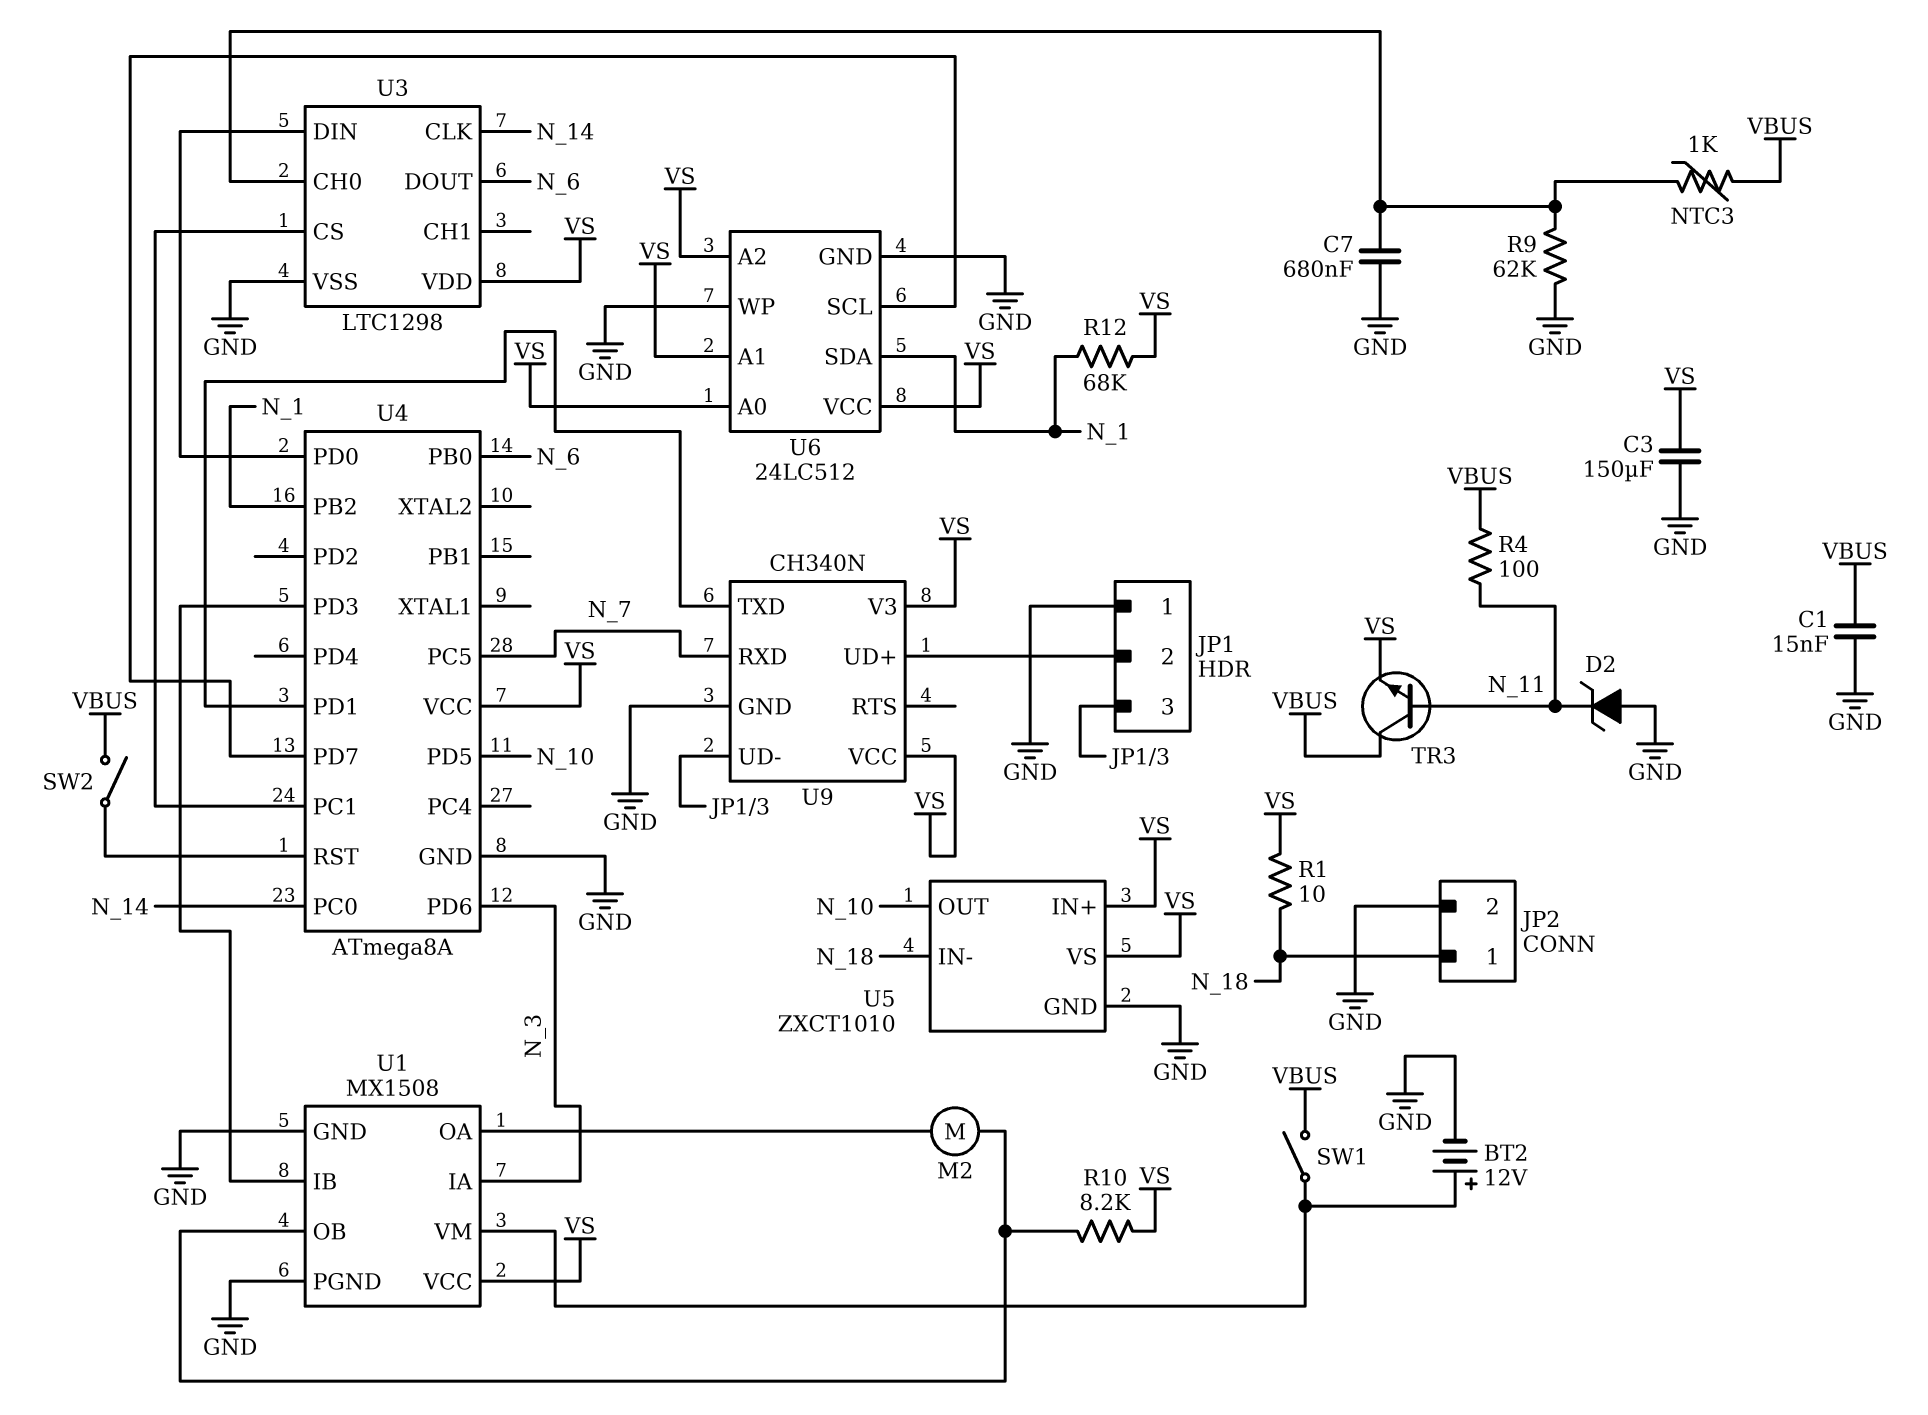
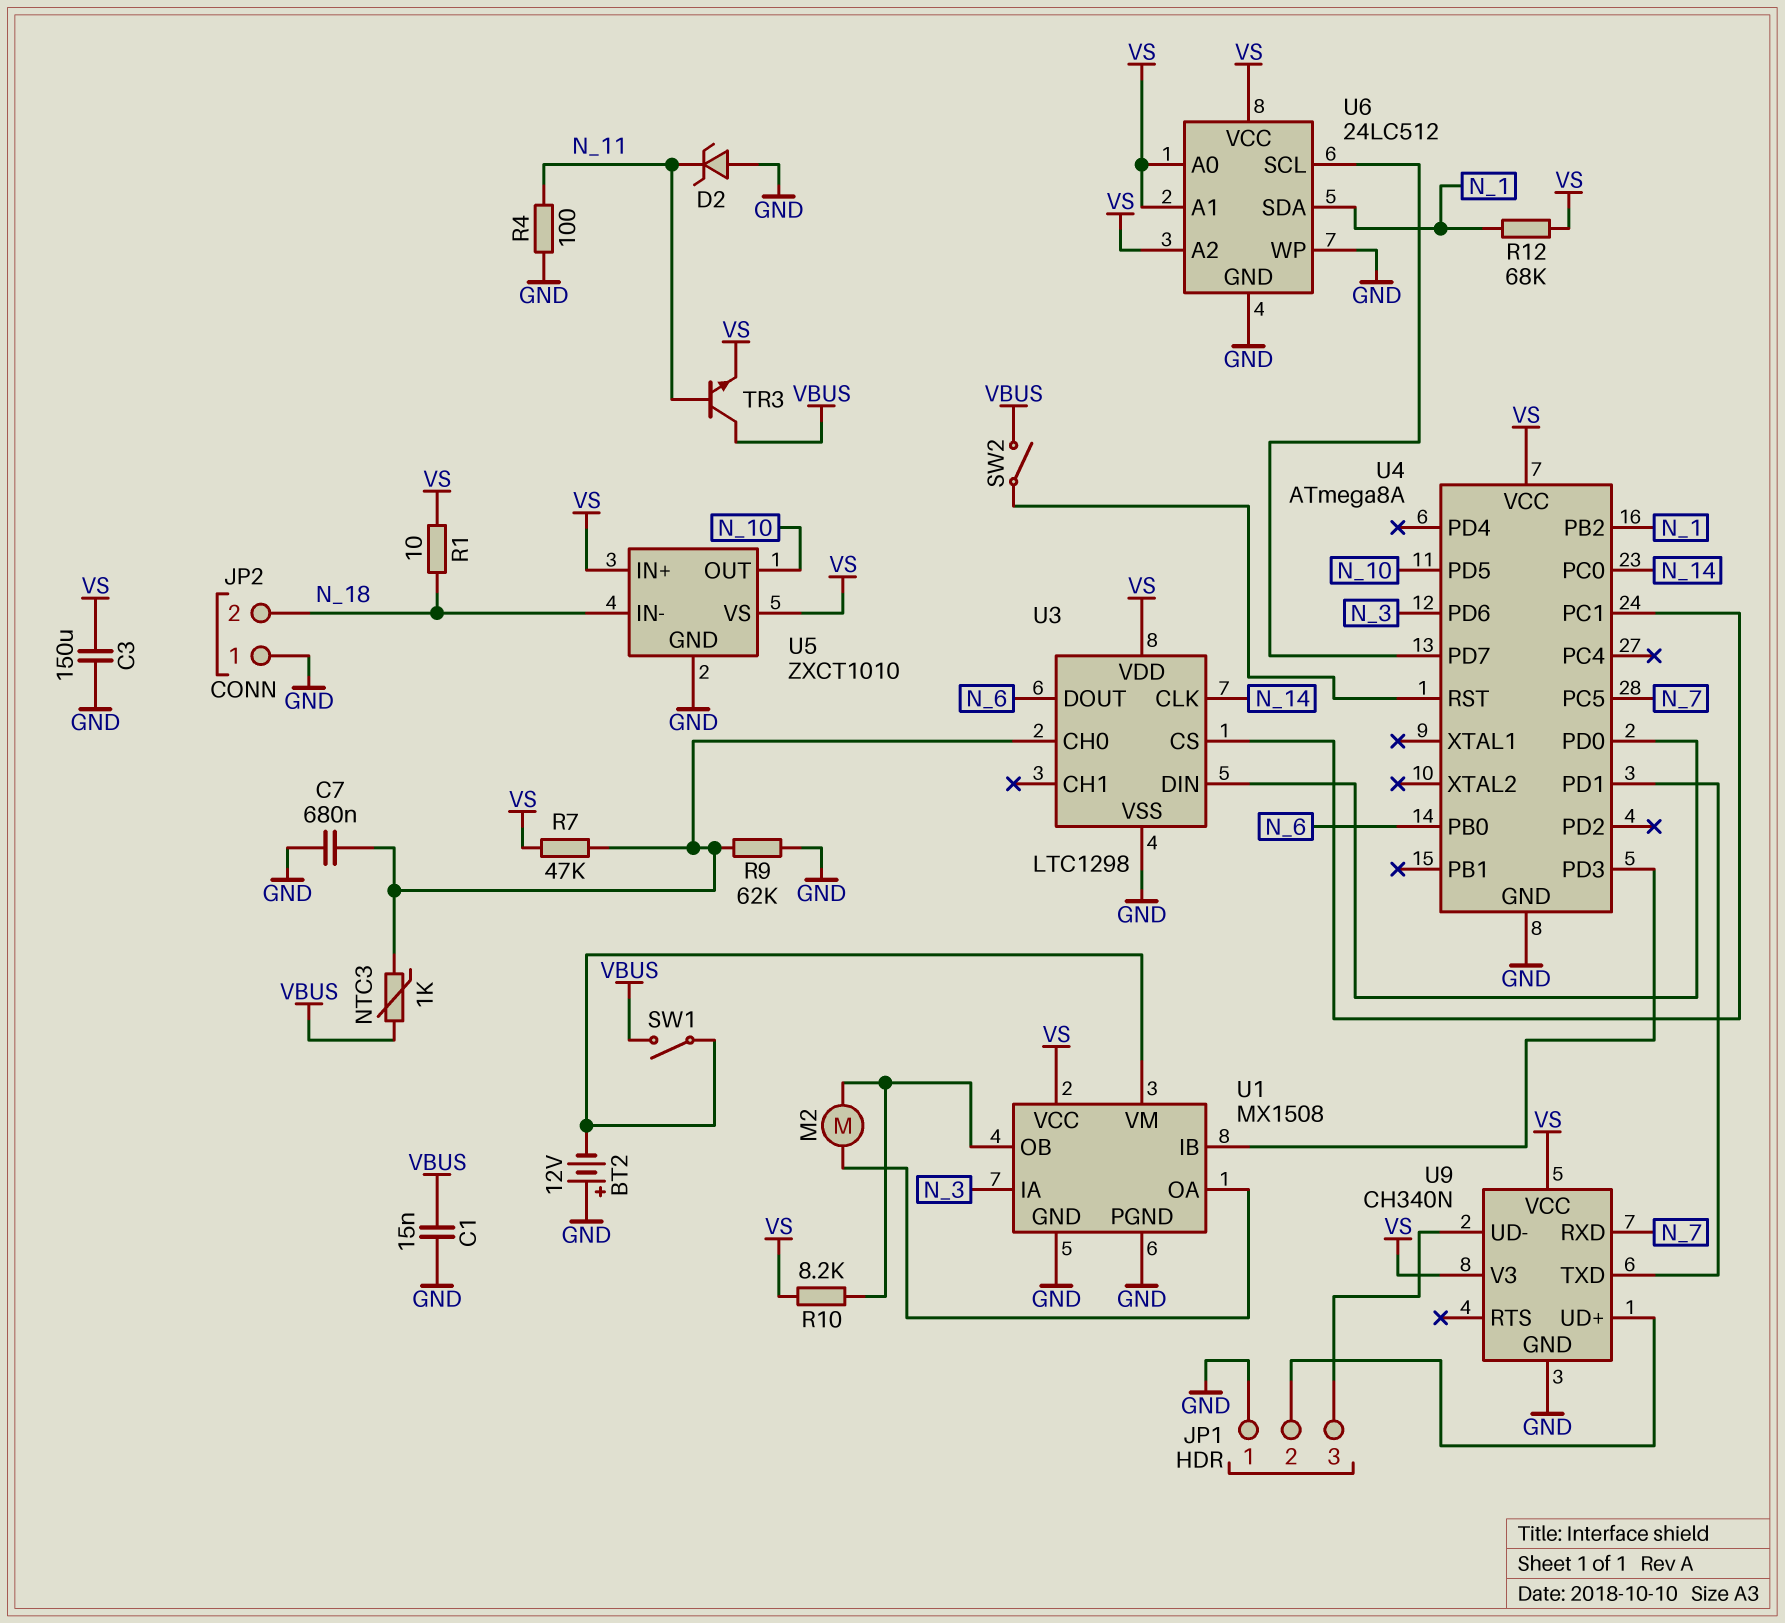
BT2: 12V (plus U1/VM, minus GND) -> 12V (plus GND, minus U1/VM)
JP2 pin 1: N_18 -> GND
JP2 pin 2: GND -> N_18
R4: 100 (N_11, VBUS) -> 100 (GND, N_11)
R7: none -> 47k (U3/CH0, VS)

